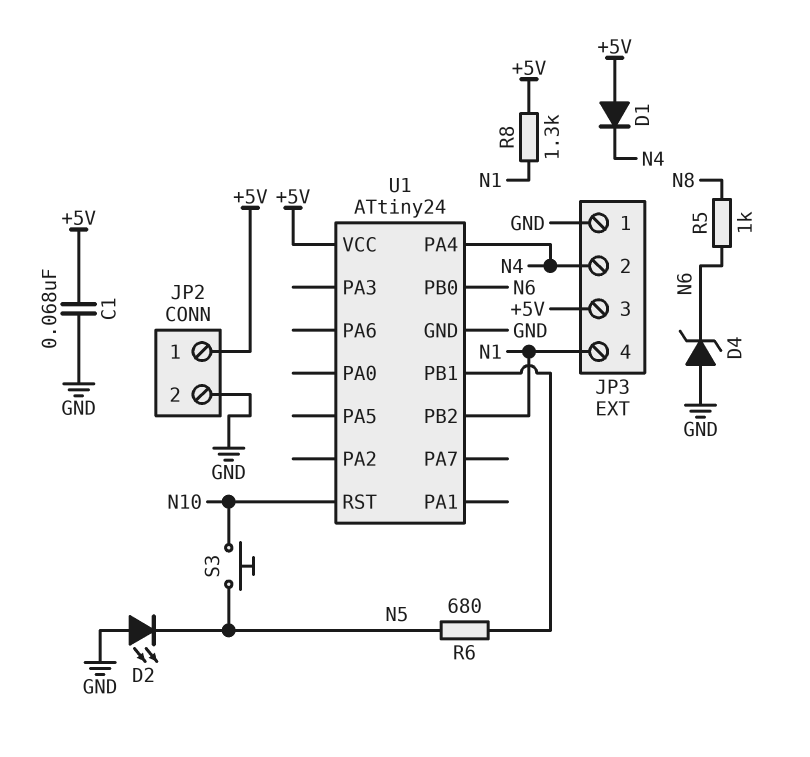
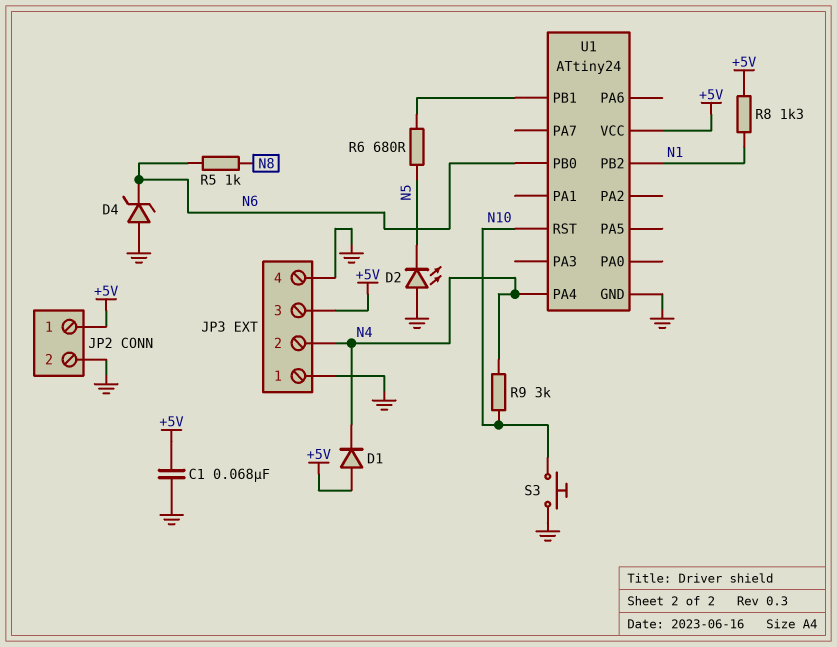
JP3 pin 4: N1 -> GND
R9: none -> 3k (N4, N10)
S3: button (N5, N10) -> button (GND, N10)

